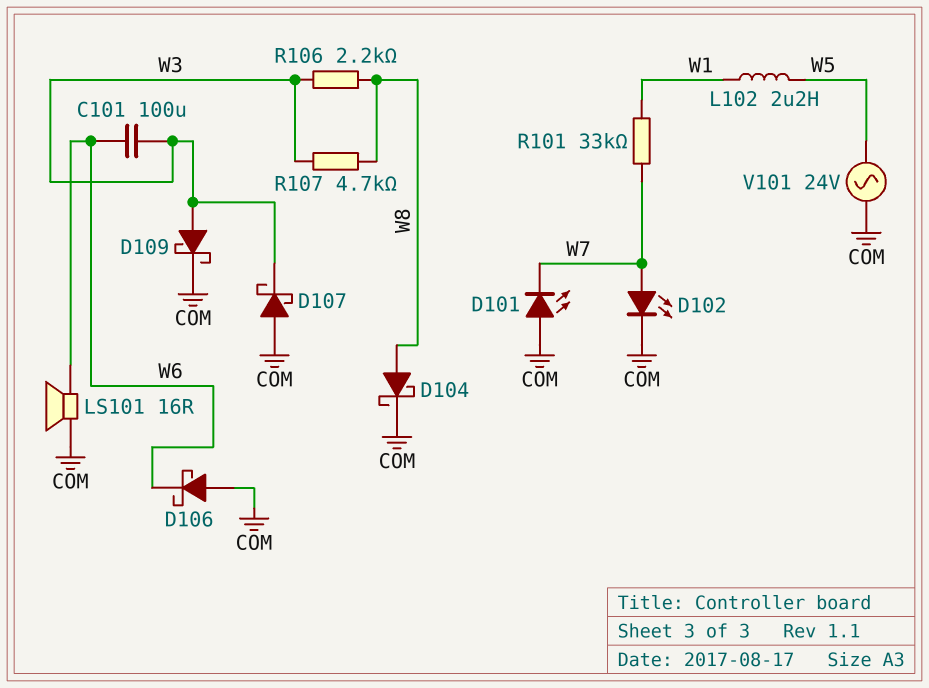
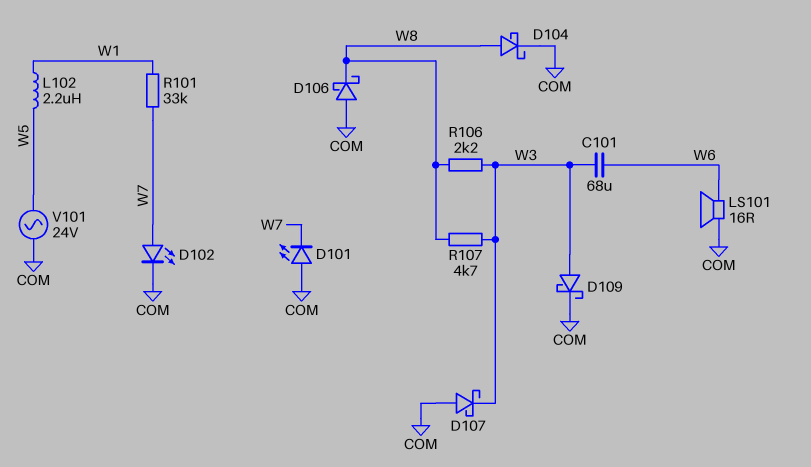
C101: 100uF (W3, W6) -> 68uF (W3, W6)
D106: schottky (A COM, K W6) -> schottky (A COM, K W8)

